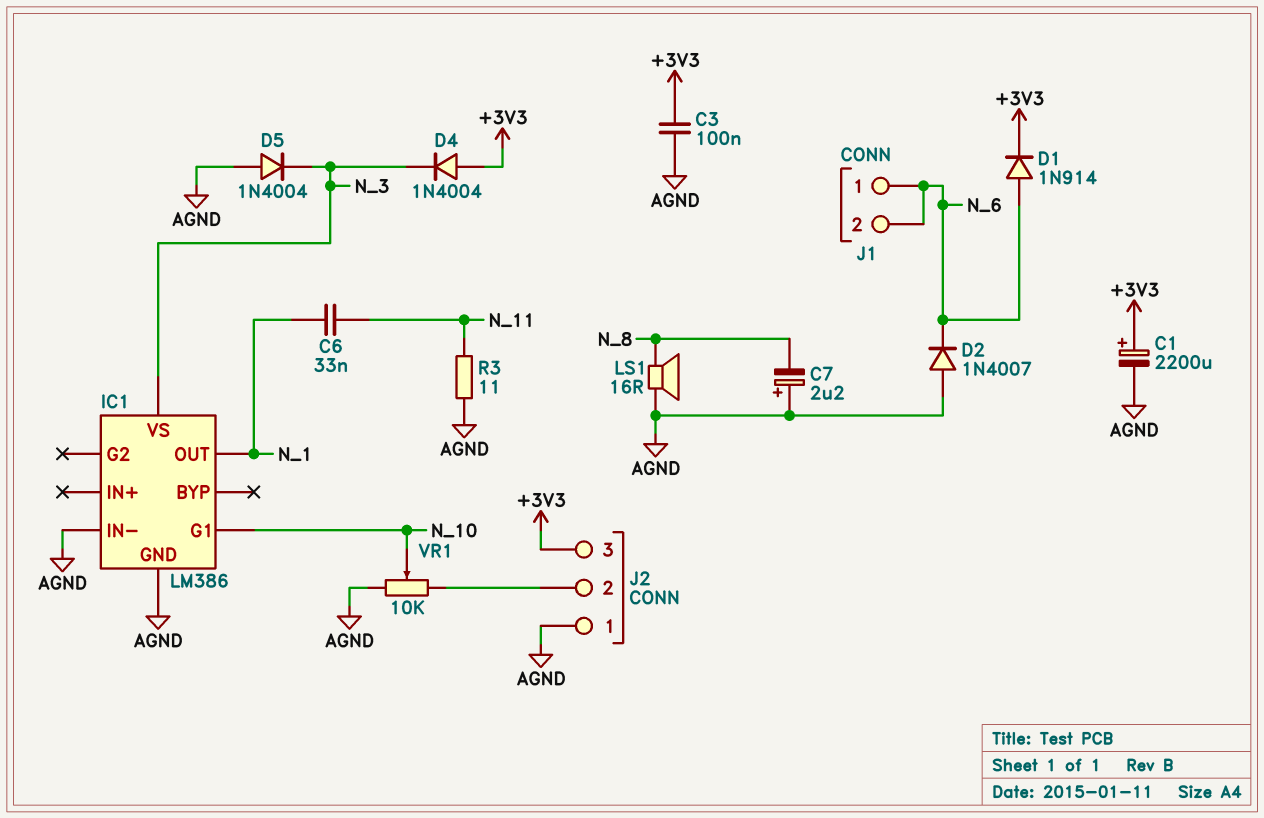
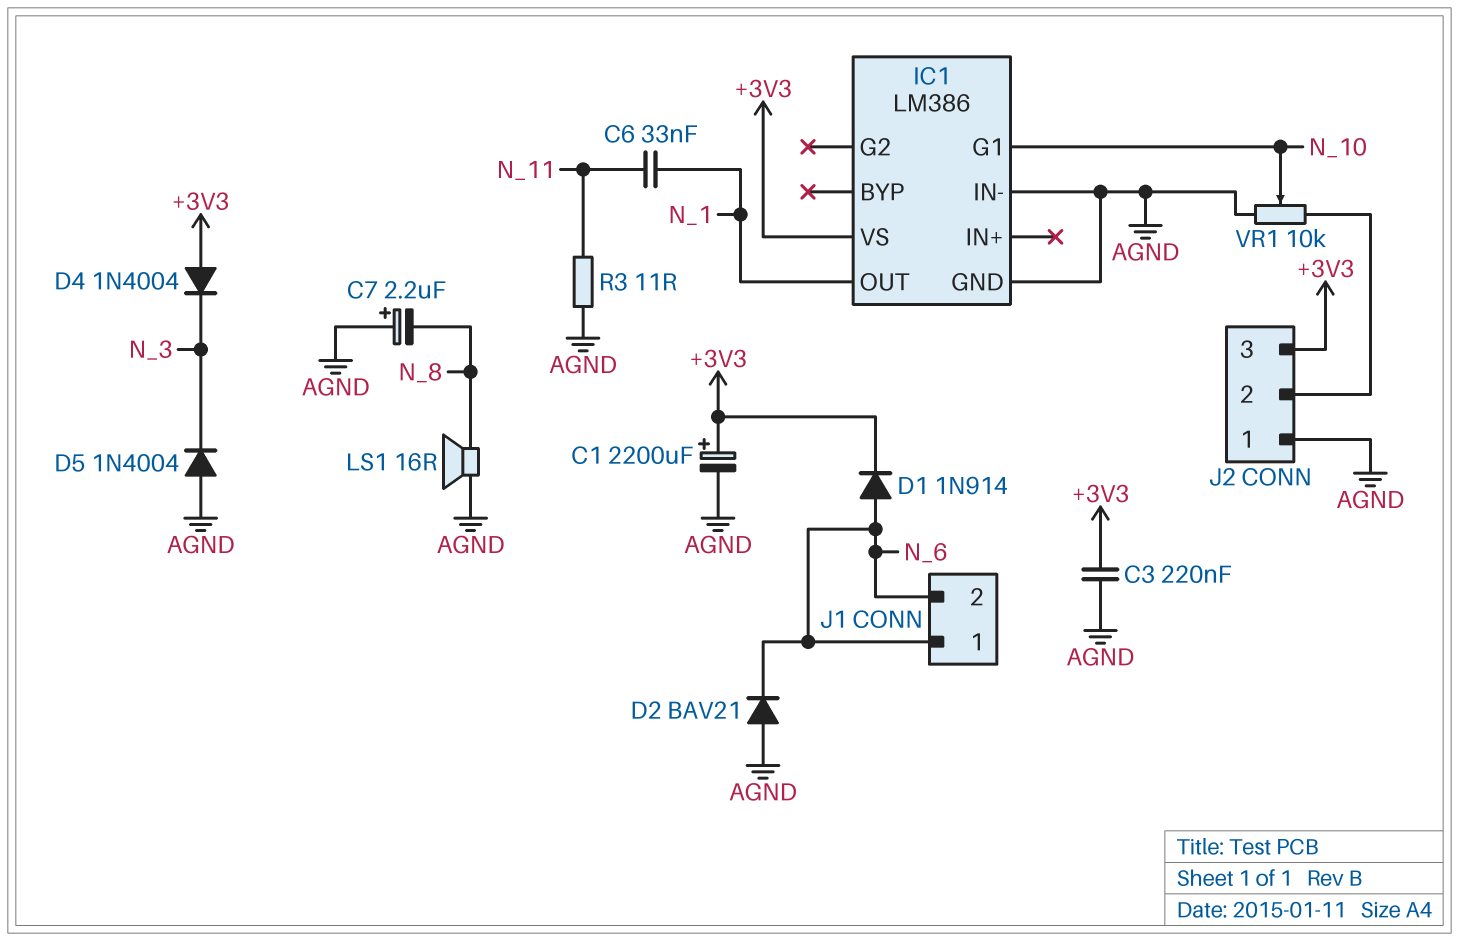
C3: 100nF (+3V3, AGND) -> 220nF (+3V3, AGND)
D2: diode 1N4007 (A AGND, K N_6) -> diode BAV21 (A AGND, K N_6)
IC1 pin VS: N_3 -> +3V3

